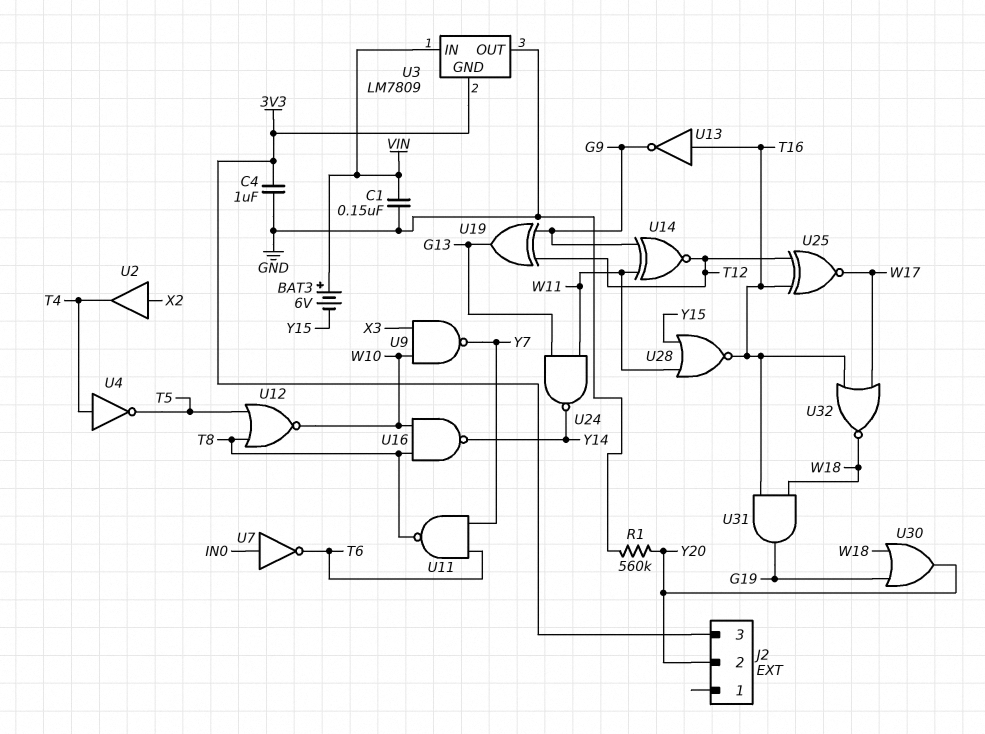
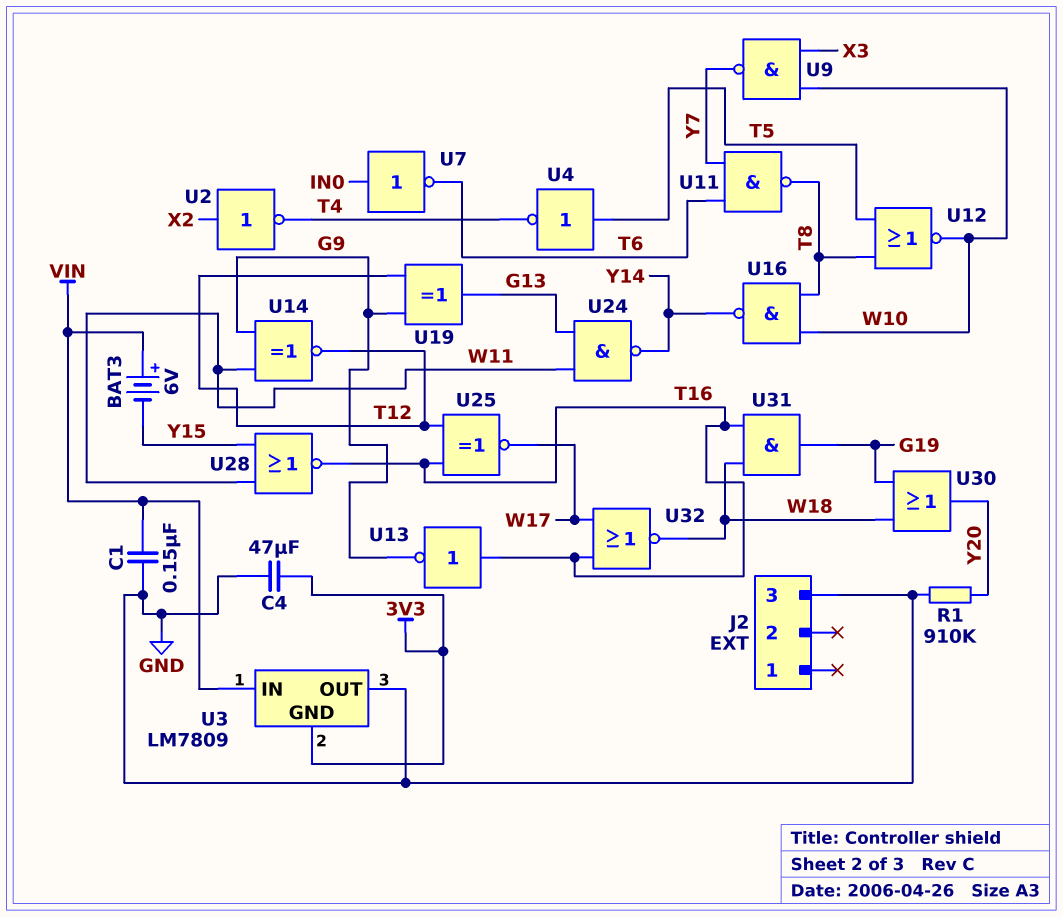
C4: 1uF (3V3, GND) -> 47uF (3V3, GND)
J2 pin 2: Y20 -> none
J2 pin 3: 3V3 -> GND
R1: 560k (GND, Y20) -> 910k (GND, Y20)
U2: buffer (in X2, out T4) -> NOT (in X2, out T4)
U4: NOT (in T4, out T5) -> NOT (in T5, out T4)

